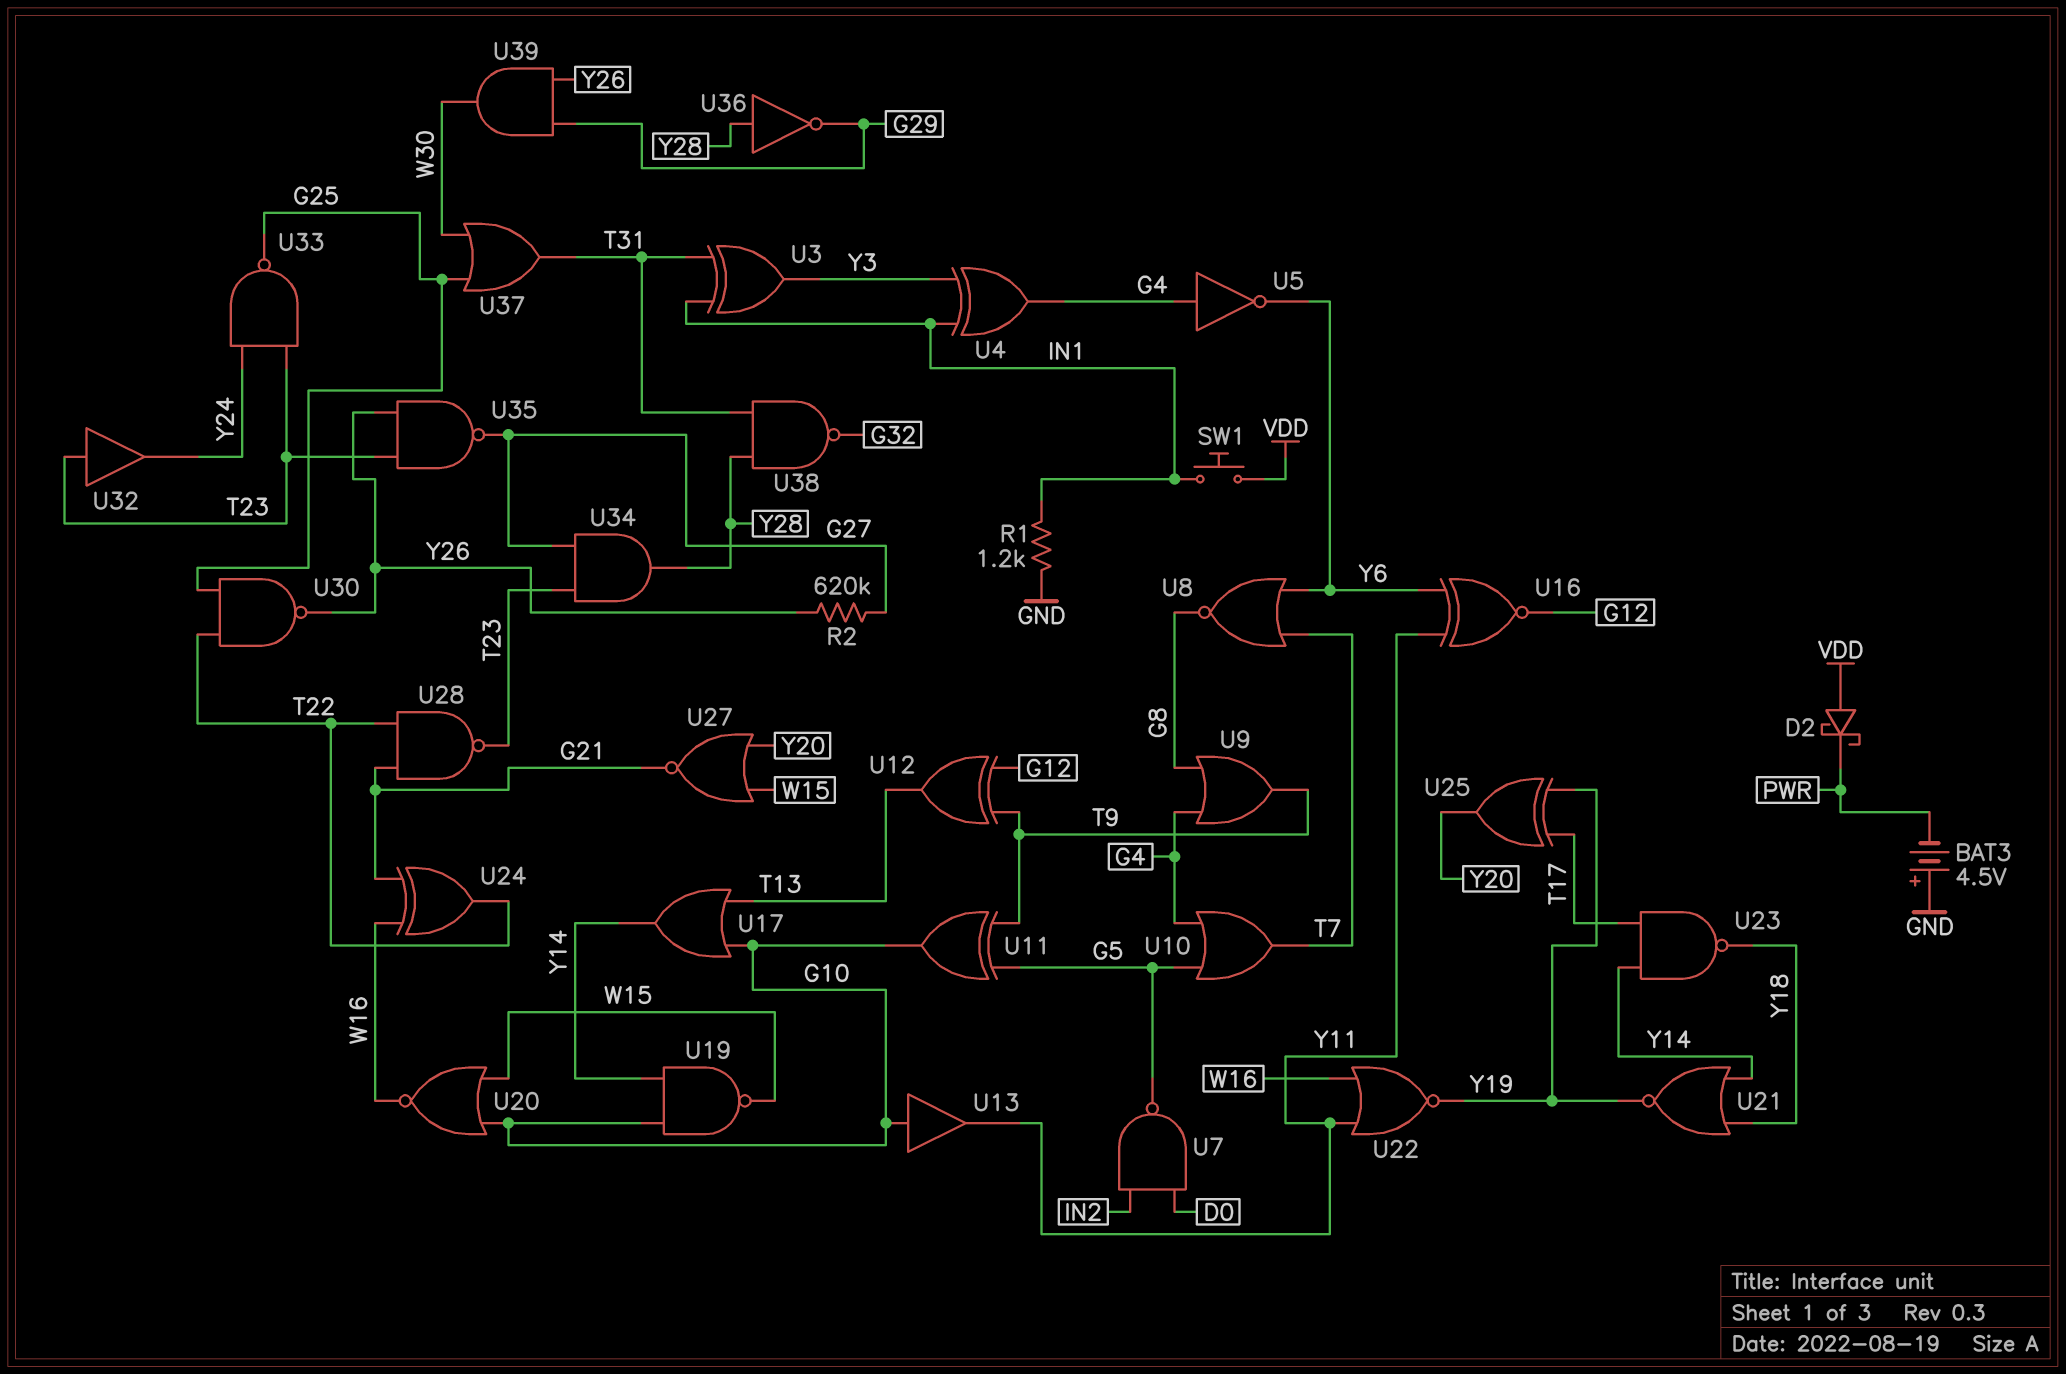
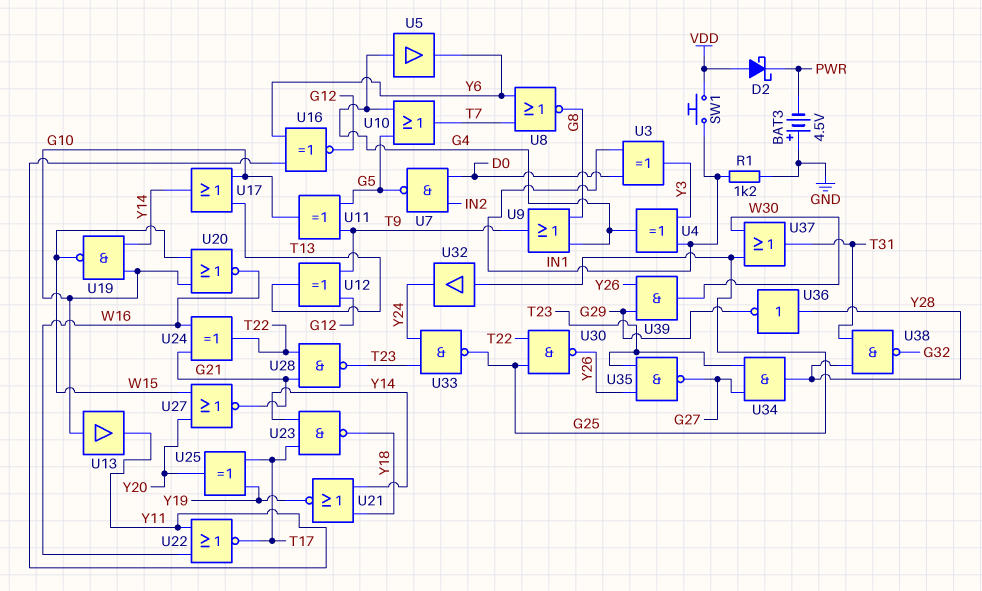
R2: 620k (G27, Y26) -> none
U3: XOR (in IN1, in T31, out Y3) -> XOR (in D0, in IN1, out Y3)
U5: NOT (in G4, out Y6) -> buffer (in G4, out Y6)
U22: NOR (in W16, in Y11, out Y19) -> NOR (in W16, in Y11, out T17)
U32: buffer (in T23, out Y24) -> buffer (in G25, out Y24)

